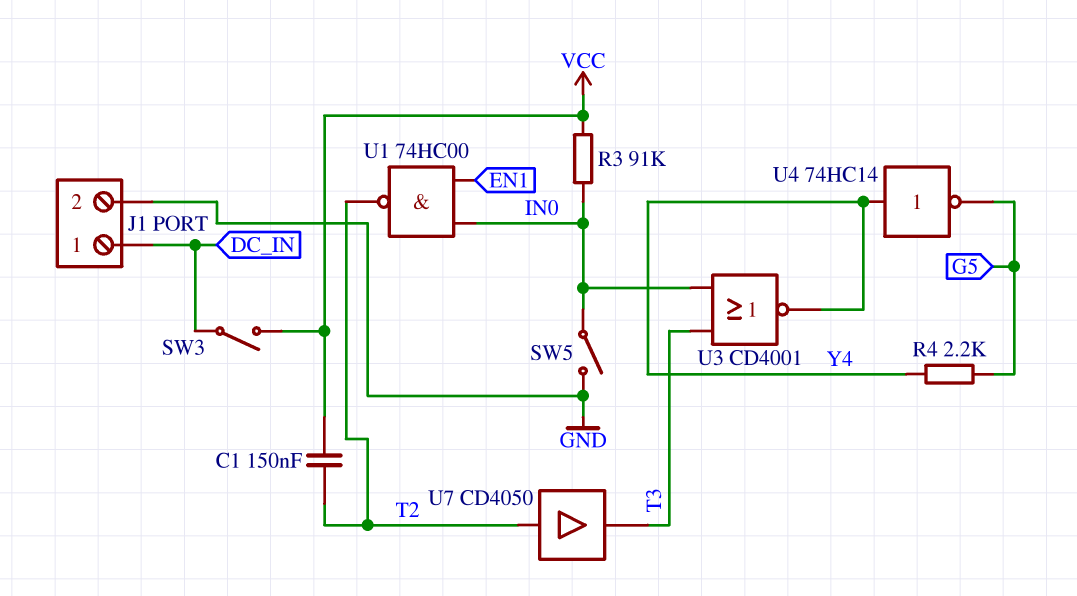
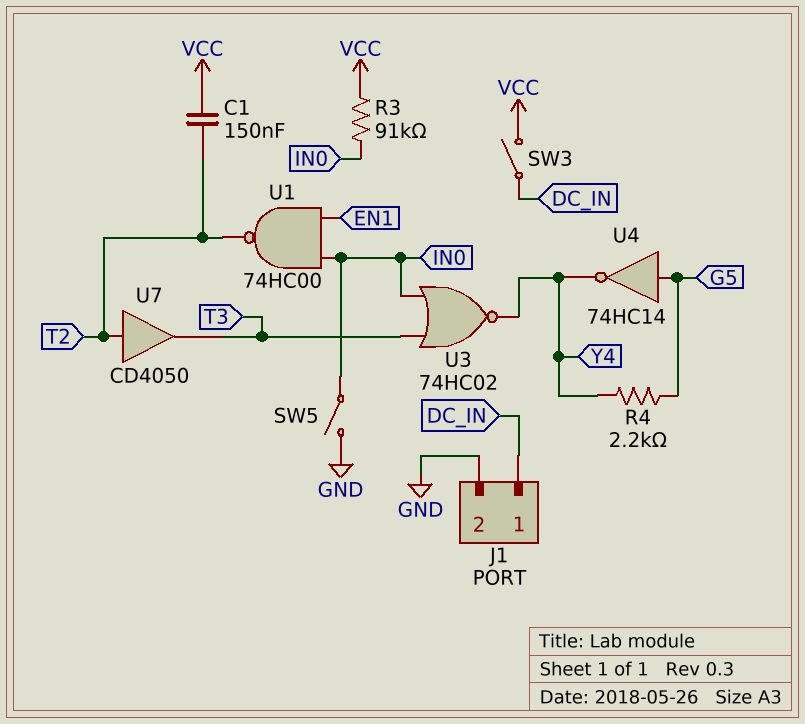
U3: NOR CD4001 (in IN0, in T3, out Y4) -> NOR 74HC02 (in IN0, in T3, out Y4)
U4: NOT 74HC14 (in Y4, out G5) -> NOT 74HC14 (in G5, out Y4)

